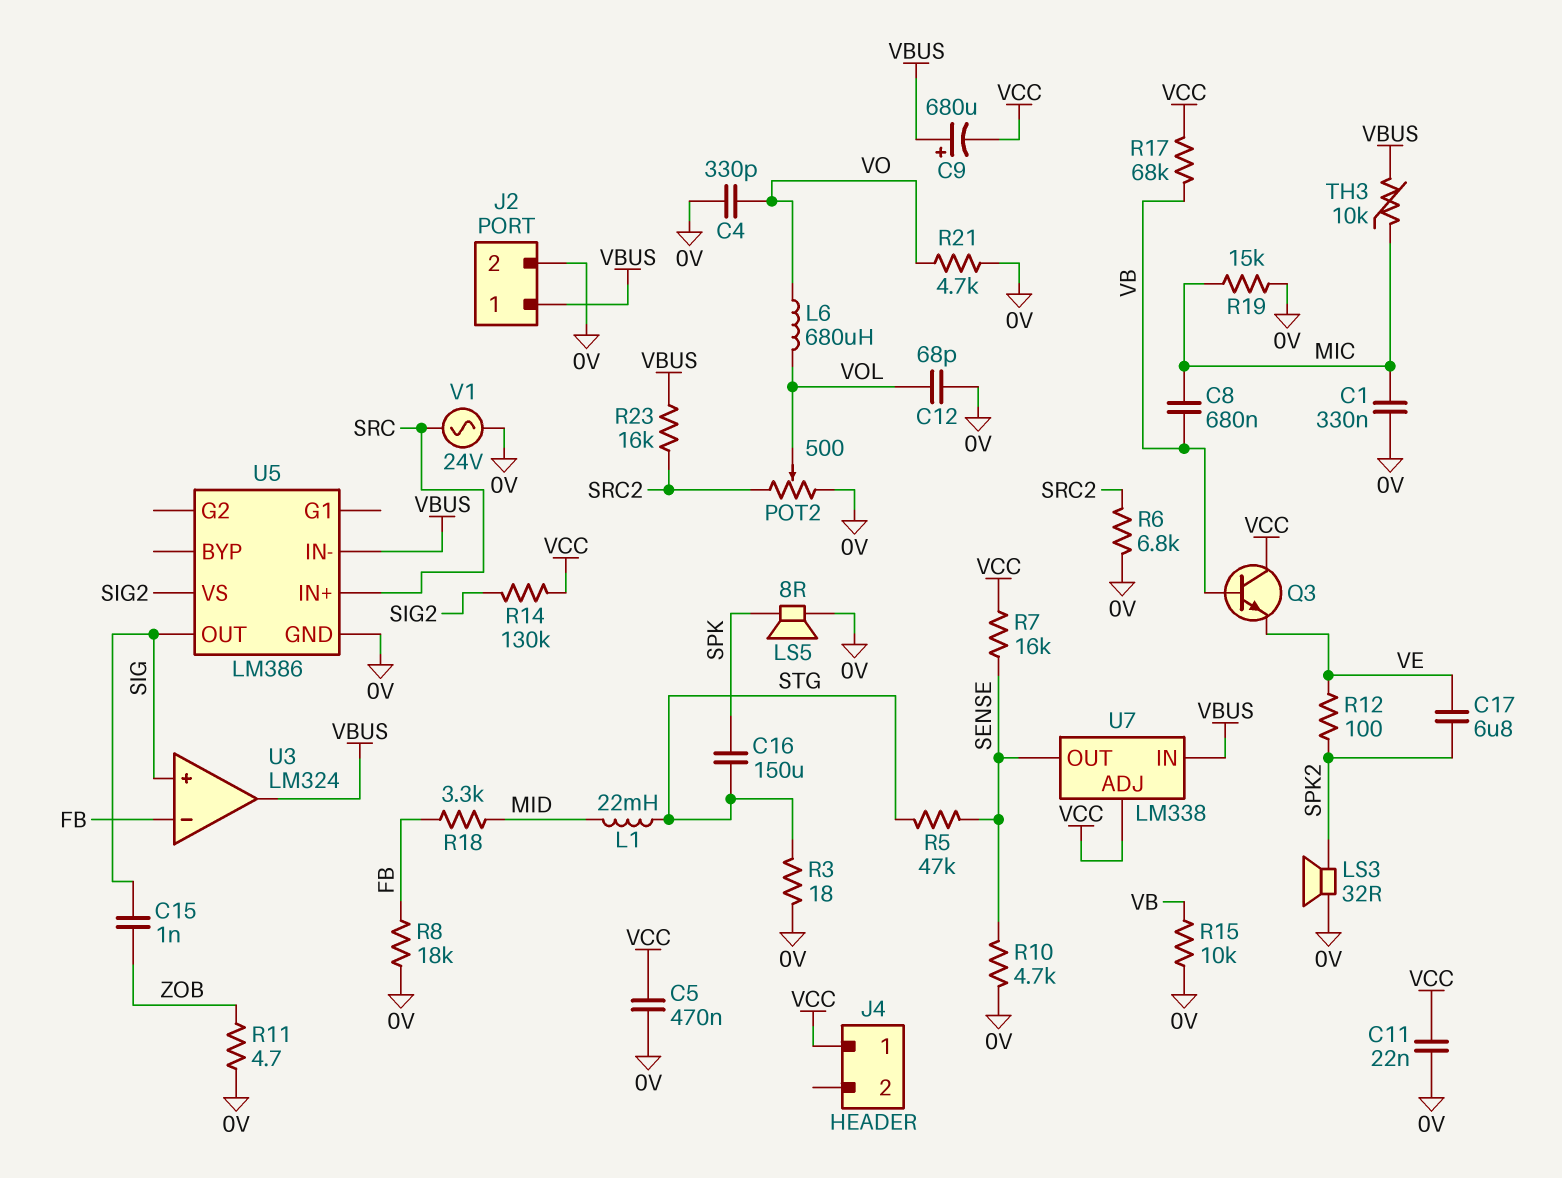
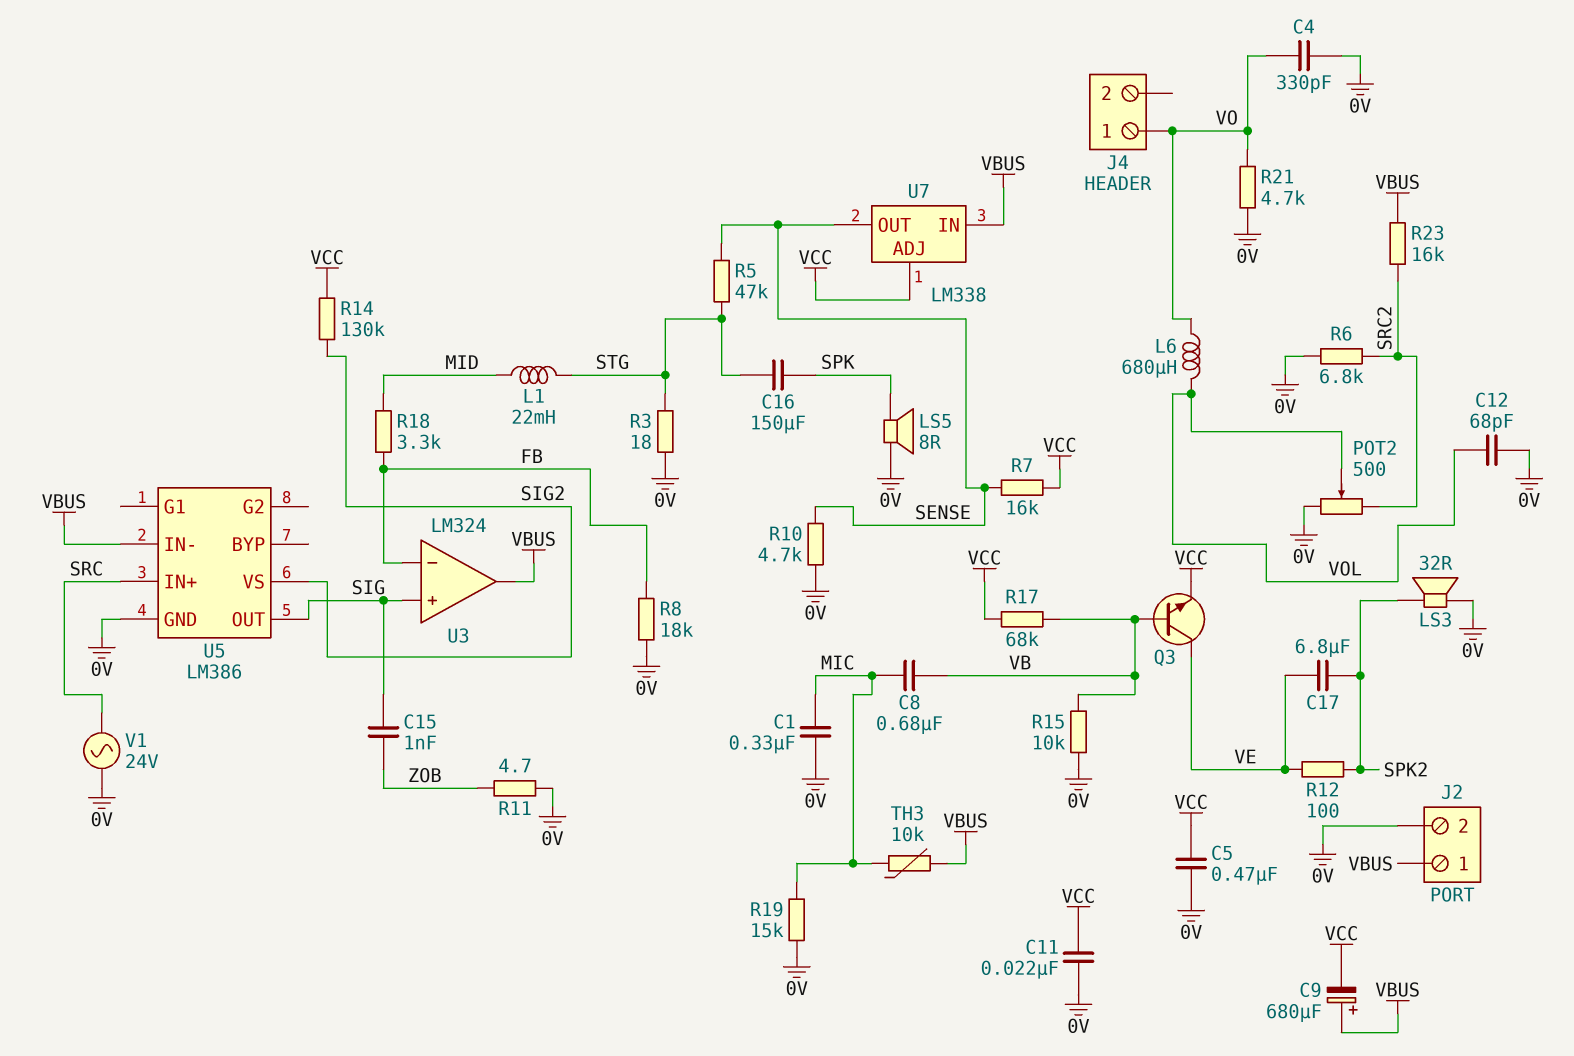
J4 pin 1: VCC -> VO
Q3: NPN (B VB, C VCC, E VE) -> NPN (B VB, C VE, E VCC)

